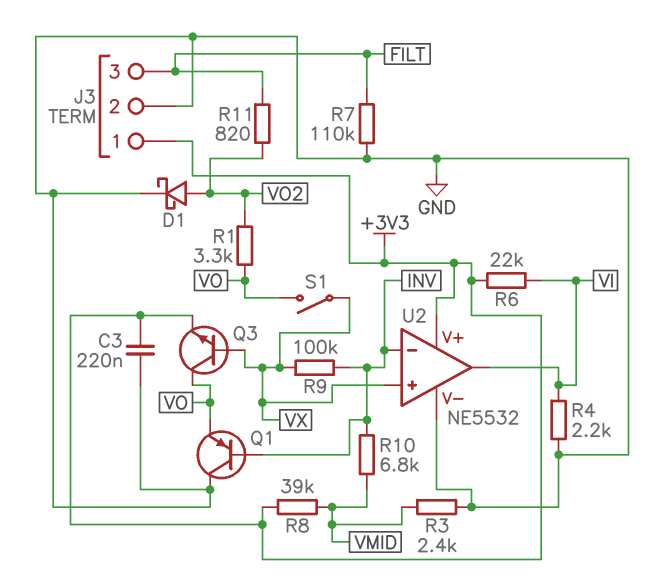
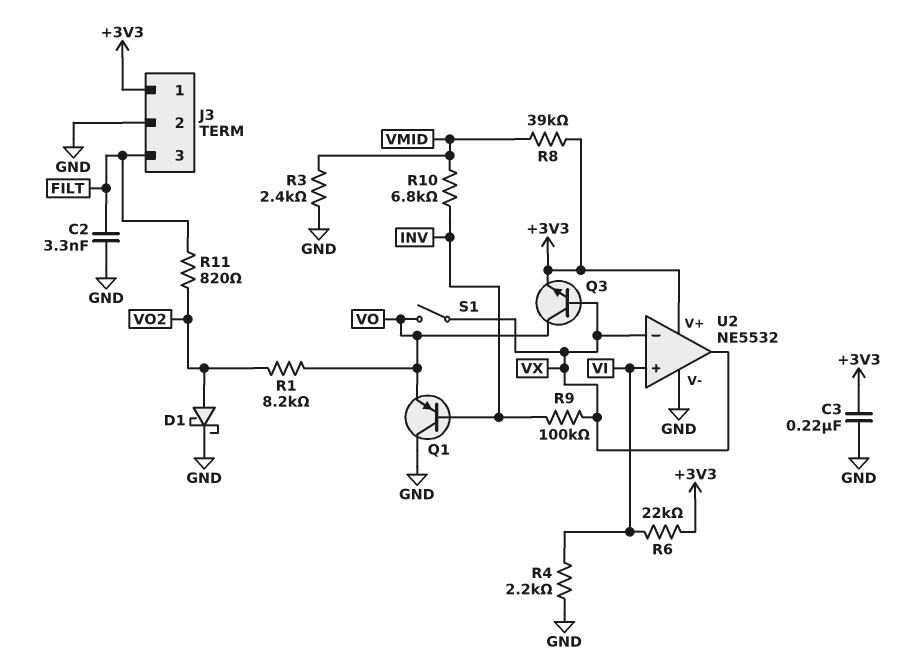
C2: none -> 3.3nF (FILT, GND)
R1: 3.3k (VO, VO2) -> 8.2k (VO, VO2)
R7: 110k (FILT, GND) -> none
U2 pin in+: VX -> VI
U2 pin in-: INV -> VX
U2 pin out: VI -> VX

